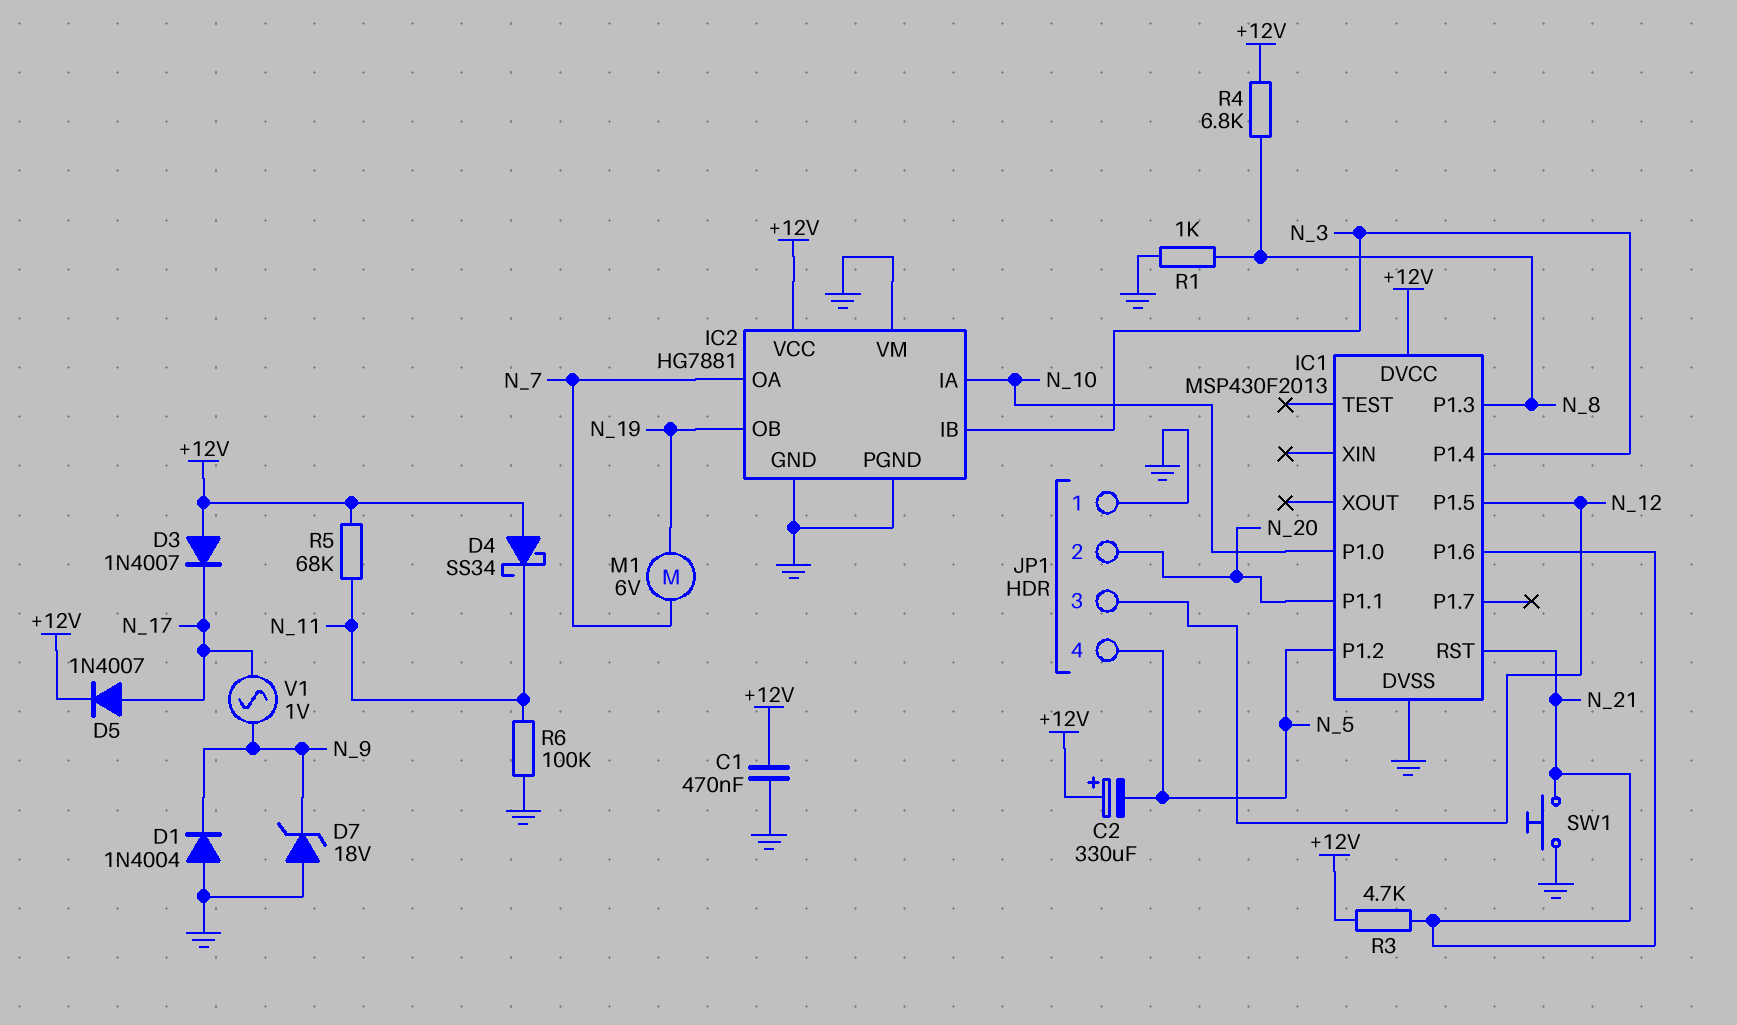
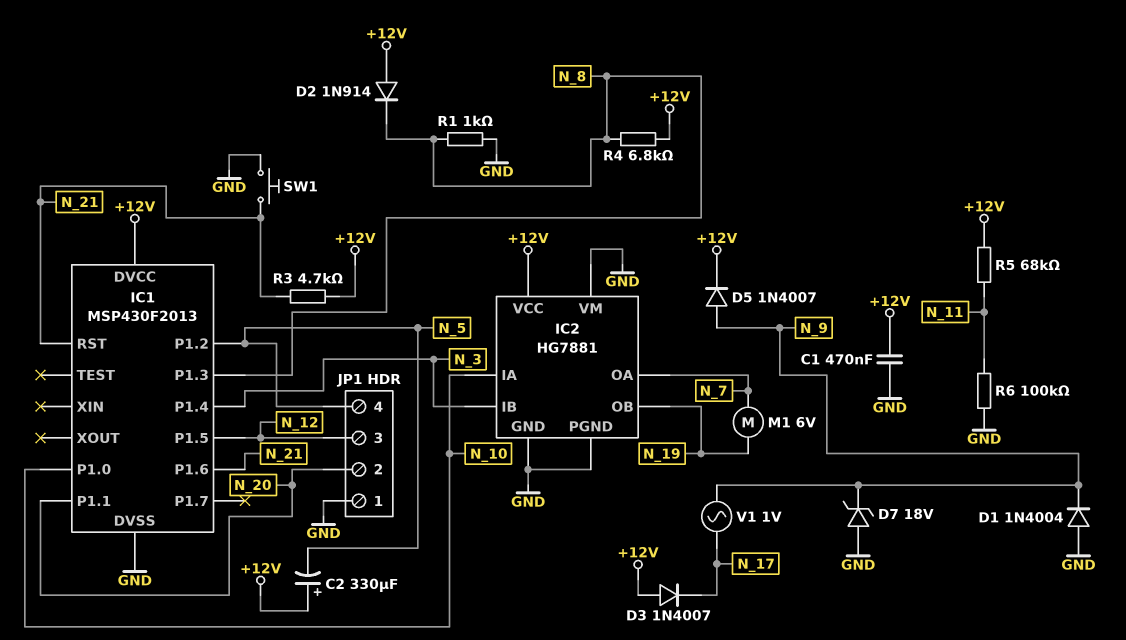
D2: none -> diode 1N914 (A +12V, K N_8)
D4: schottky SS34 (A +12V, K N_11) -> none
D5: diode 1N4007 (A N_17, K +12V) -> diode 1N4007 (A N_9, K +12V)

